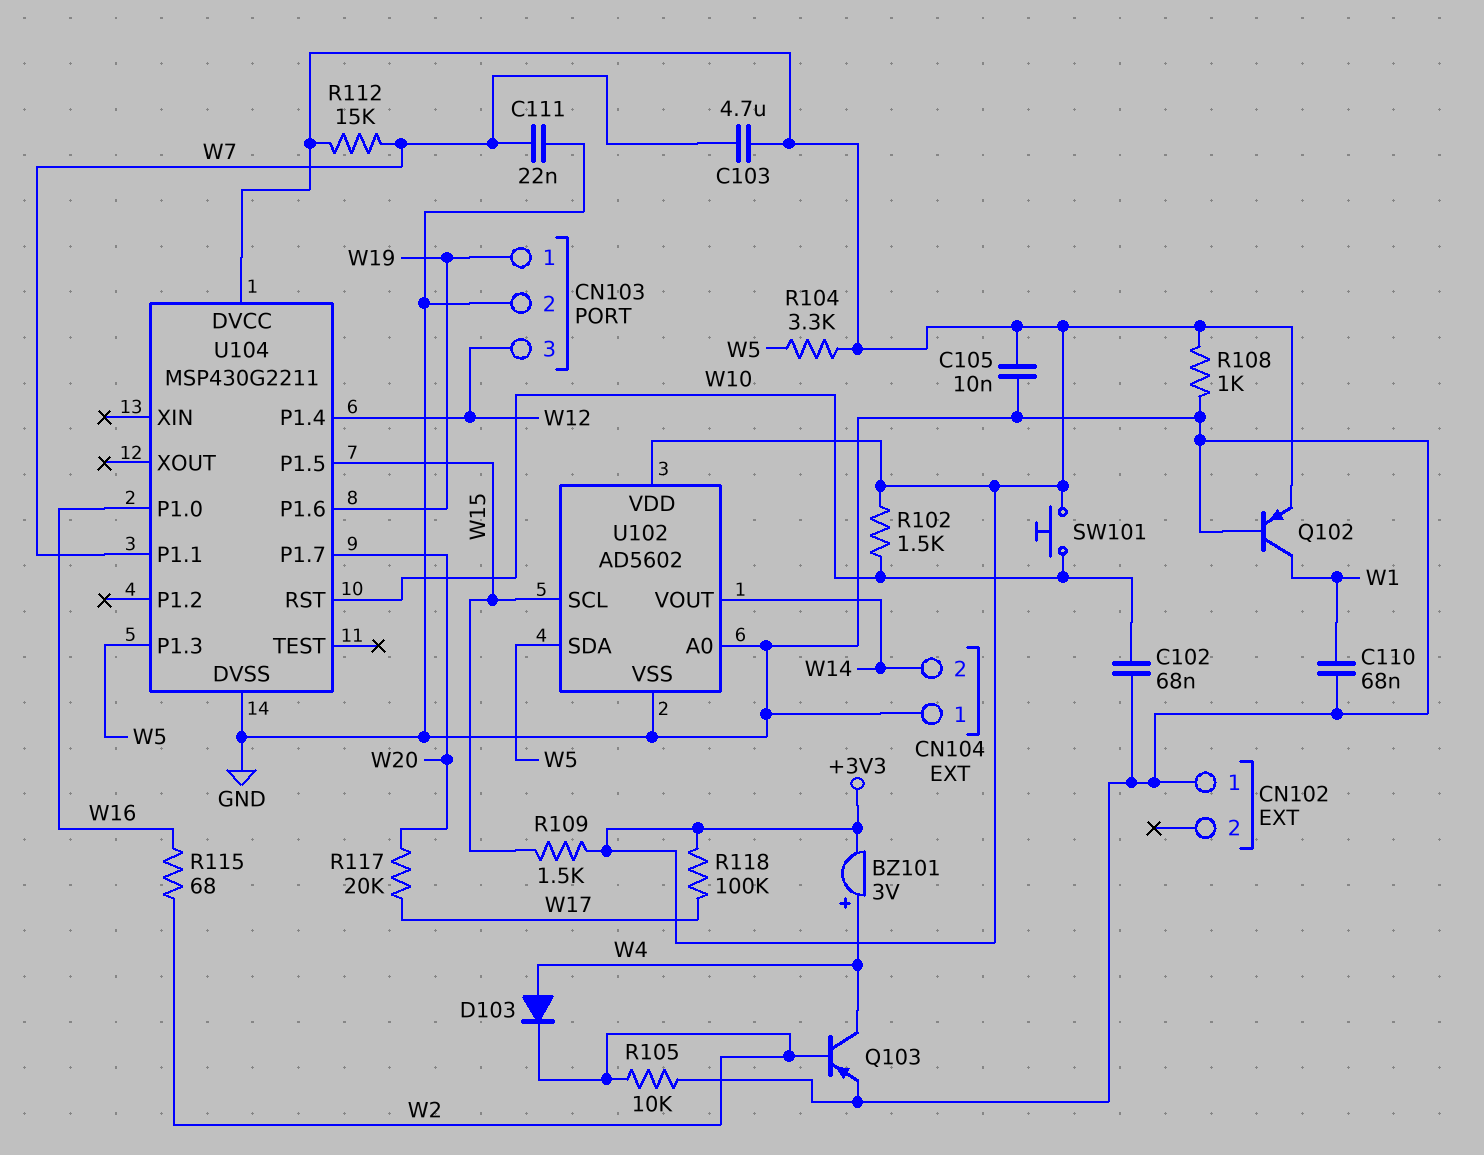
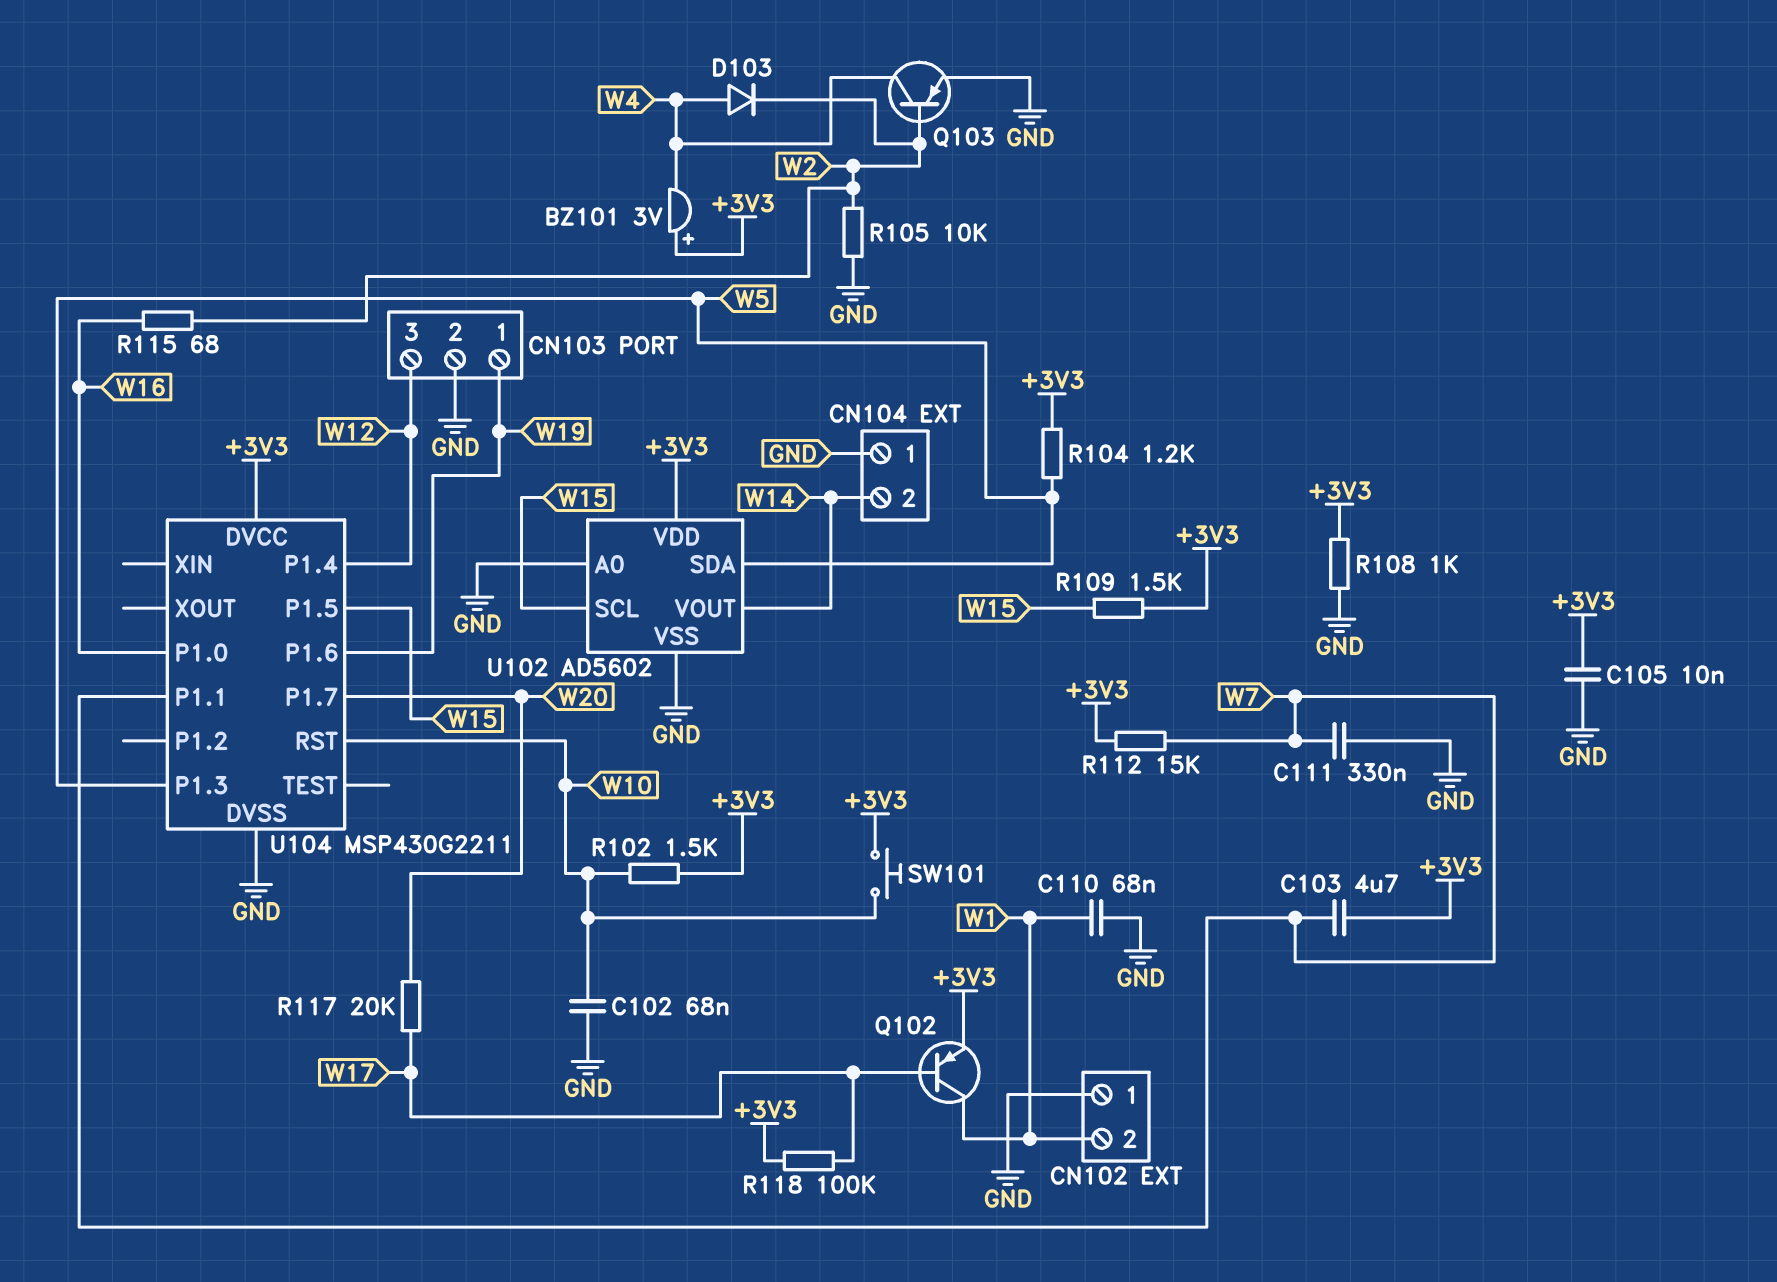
BZ101: buzzer 3V (plus W4, minus +3V3) -> buzzer 3V (plus +3V3, minus W4)
C111: 22nF (GND, W7) -> 330nF (GND, W7)
CN102 pin 2: none -> W1
Q102: PNP (B GND, C W1, E +3V3) -> PNP (B W17, C W1, E +3V3)
R104: 3.3k (+3V3, W5) -> 1.2k (+3V3, W5)

